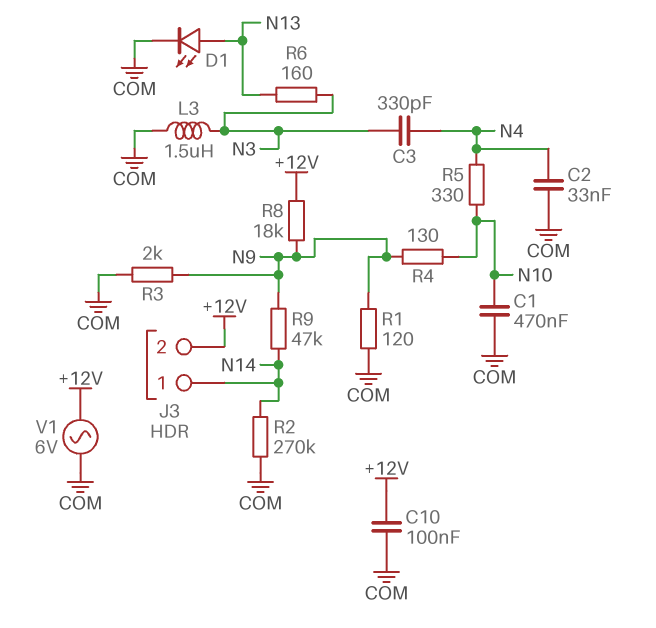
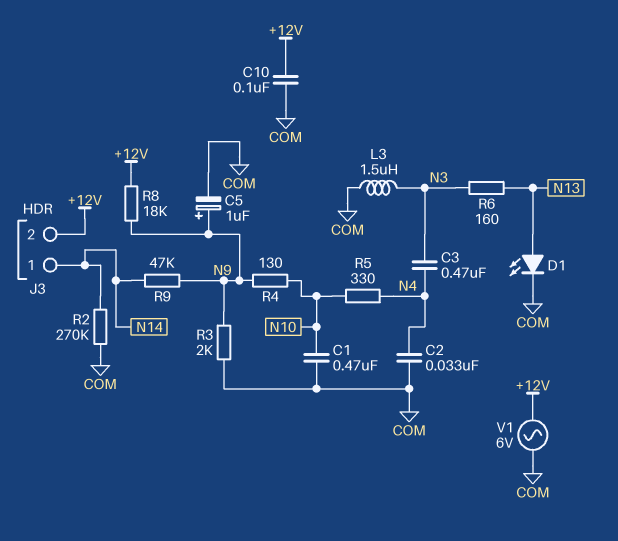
C3: 330pF (N3, N4) -> 470nF (N3, N4)
C5: none -> 1uF (plus N9, minus COM)
R1: 120 (COM, N9) -> none

